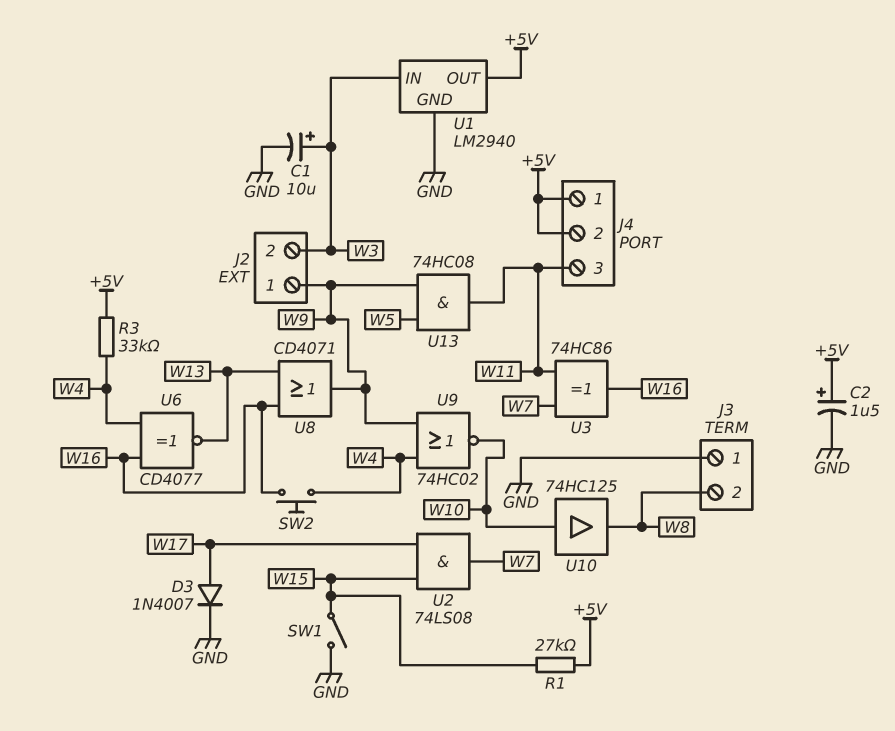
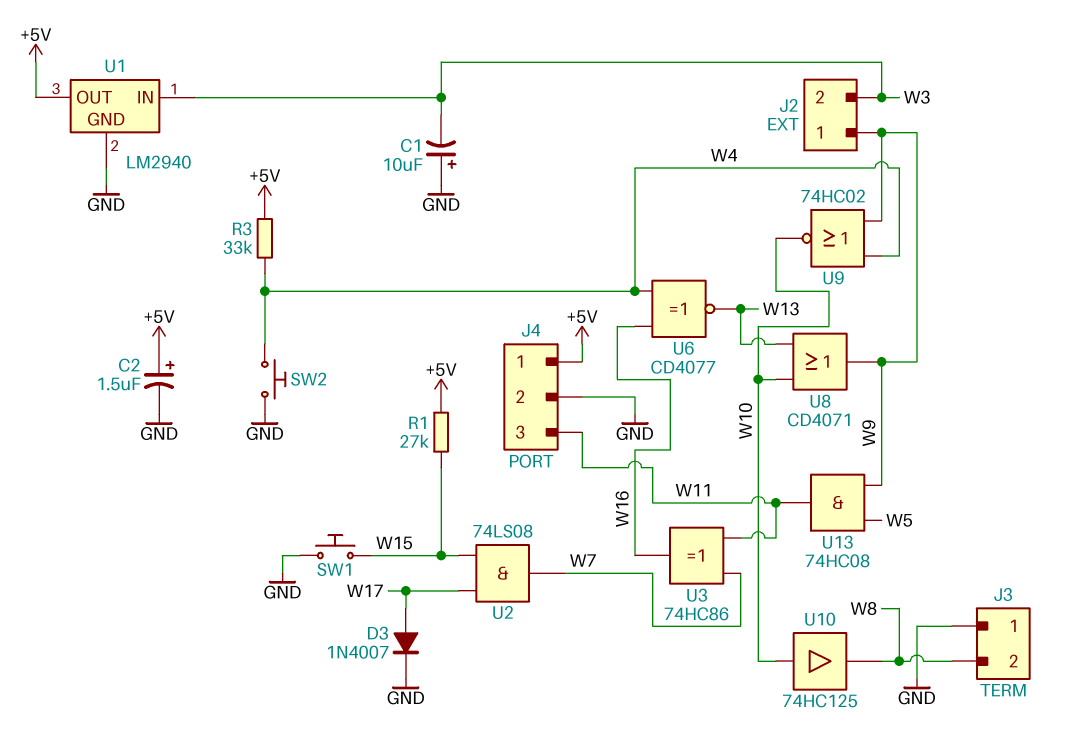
C1: 10uF (plus W3, minus GND) -> 10uF (plus GND, minus W3)
J4 pin 2: +5V -> GND
SW1: switch (GND, W15) -> button (GND, W15)
SW2: button (W4, W16) -> button (GND, W4)
U8: OR CD4071 (in W13, in W16, out W9) -> OR CD4071 (in W10, in W13, out W9)

